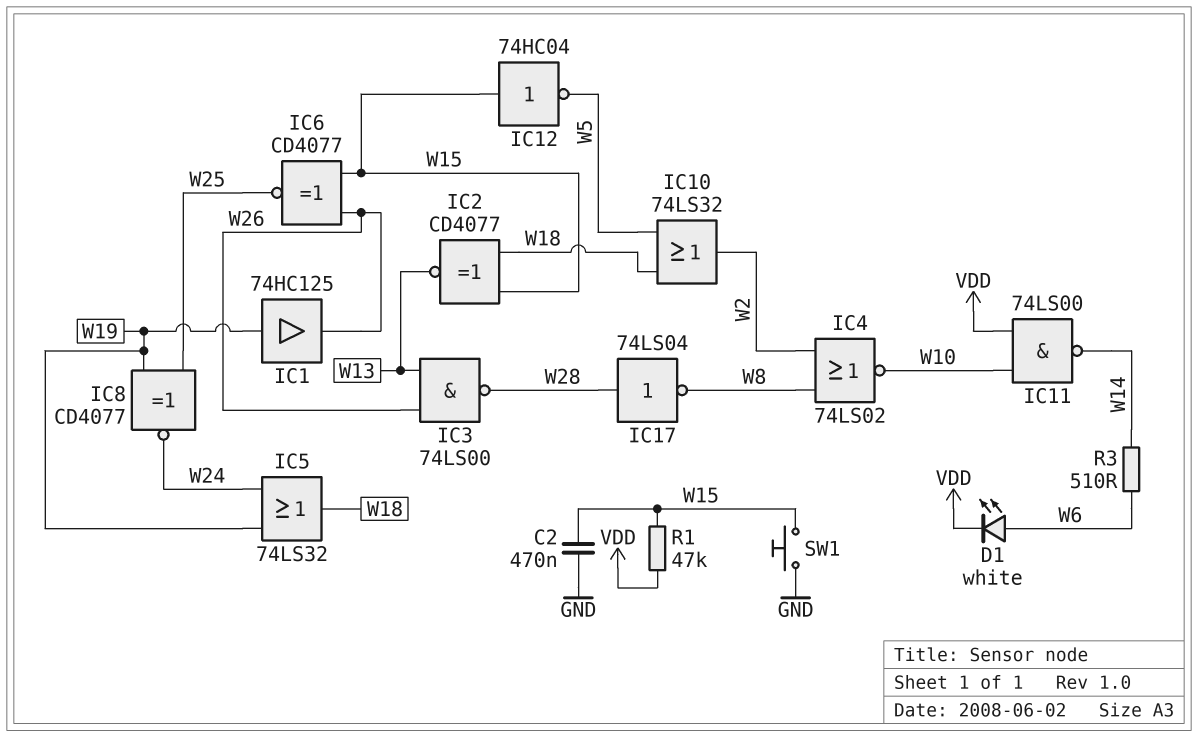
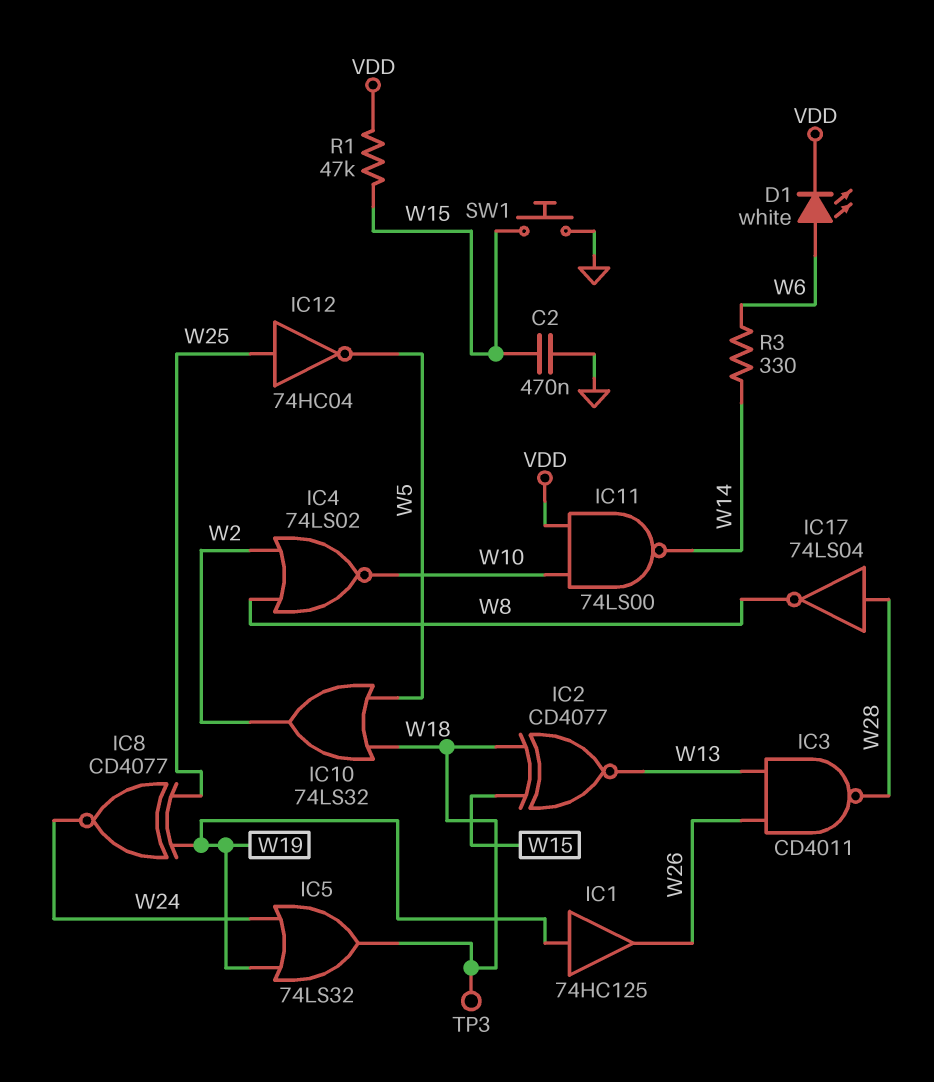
IC3: NAND 74LS00 (in W13, in W26, out W28) -> NAND CD4011 (in W13, in W26, out W28)
IC6: XNOR CD4077 (in W15, in W26, out W25) -> none
IC12: NOT 74HC04 (in W15, out W5) -> NOT 74HC04 (in W25, out W5)
R3: 510 (W6, W14) -> 330 (W6, W14)
TP3: none -> test point (W18)

